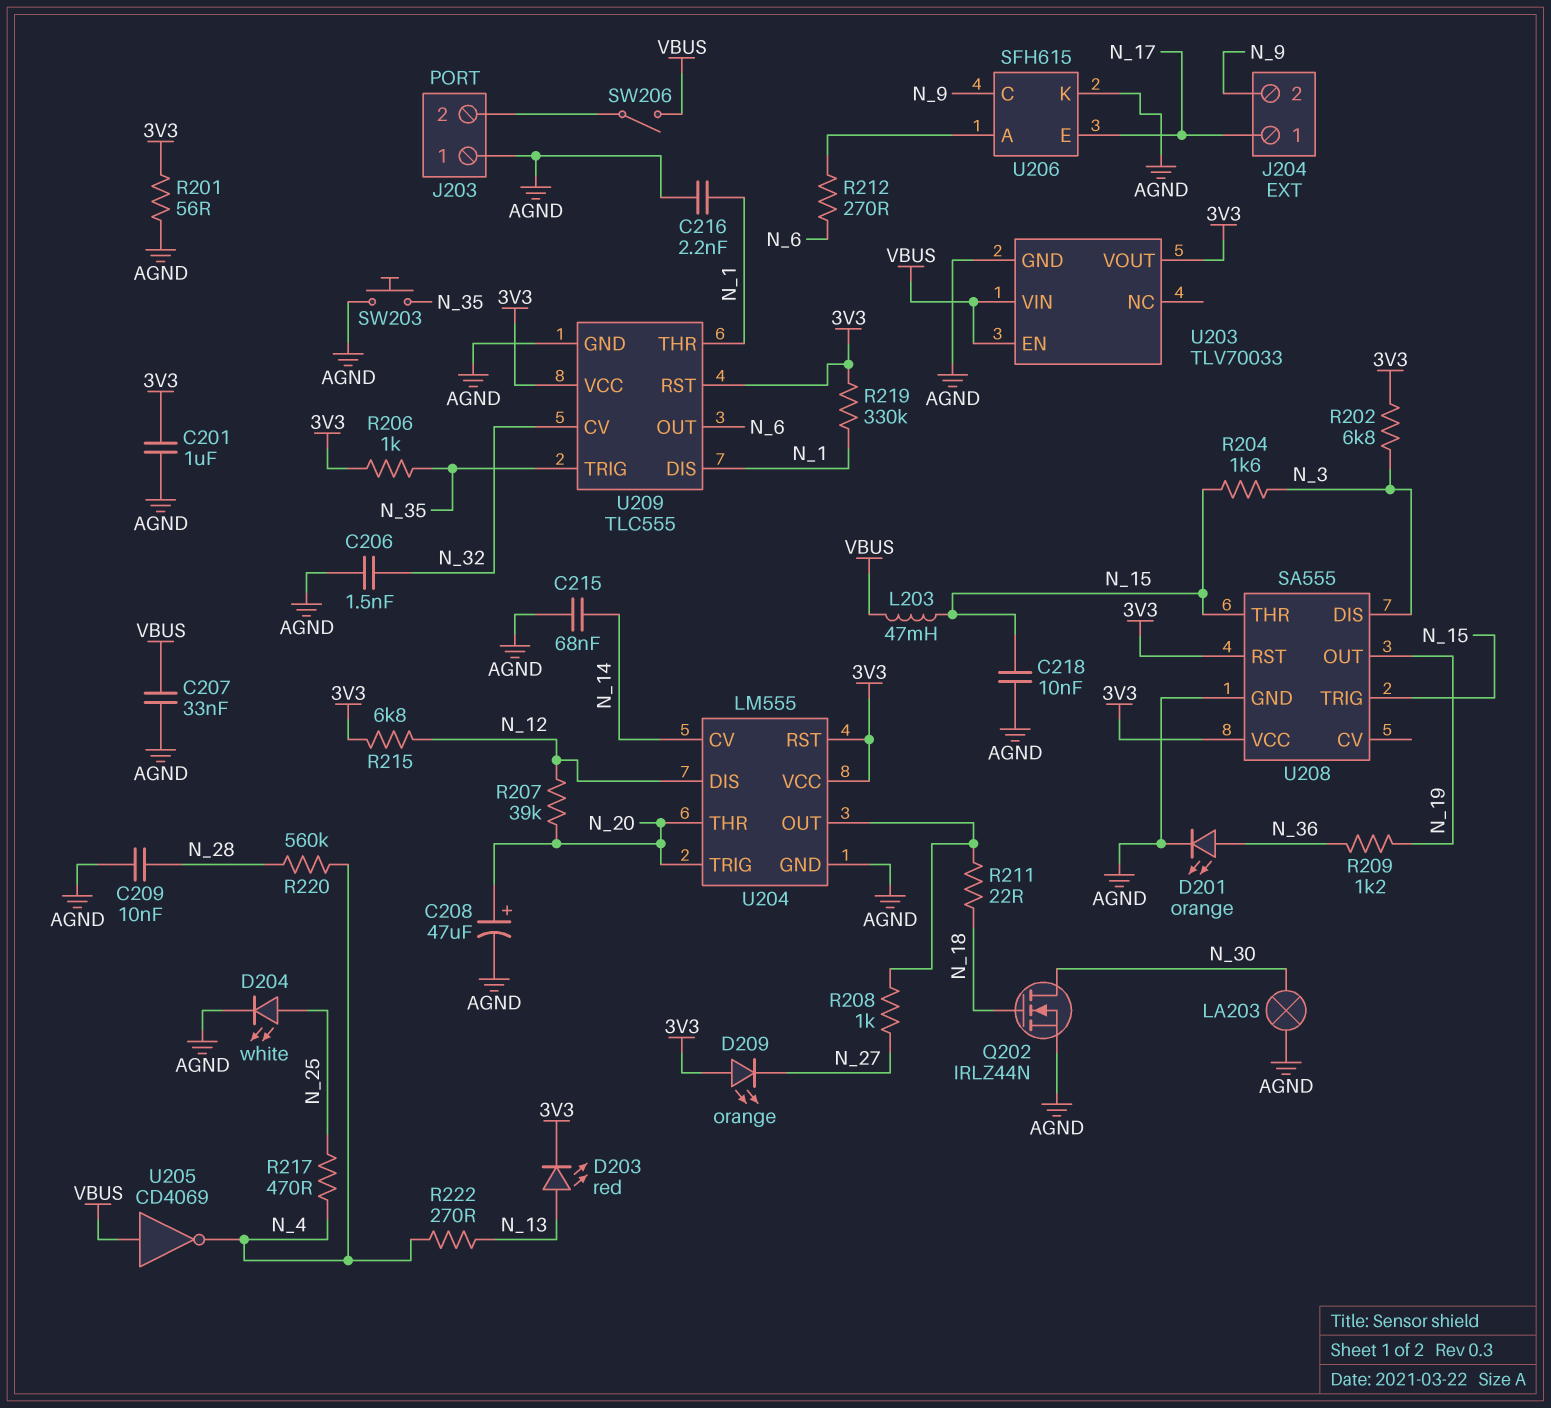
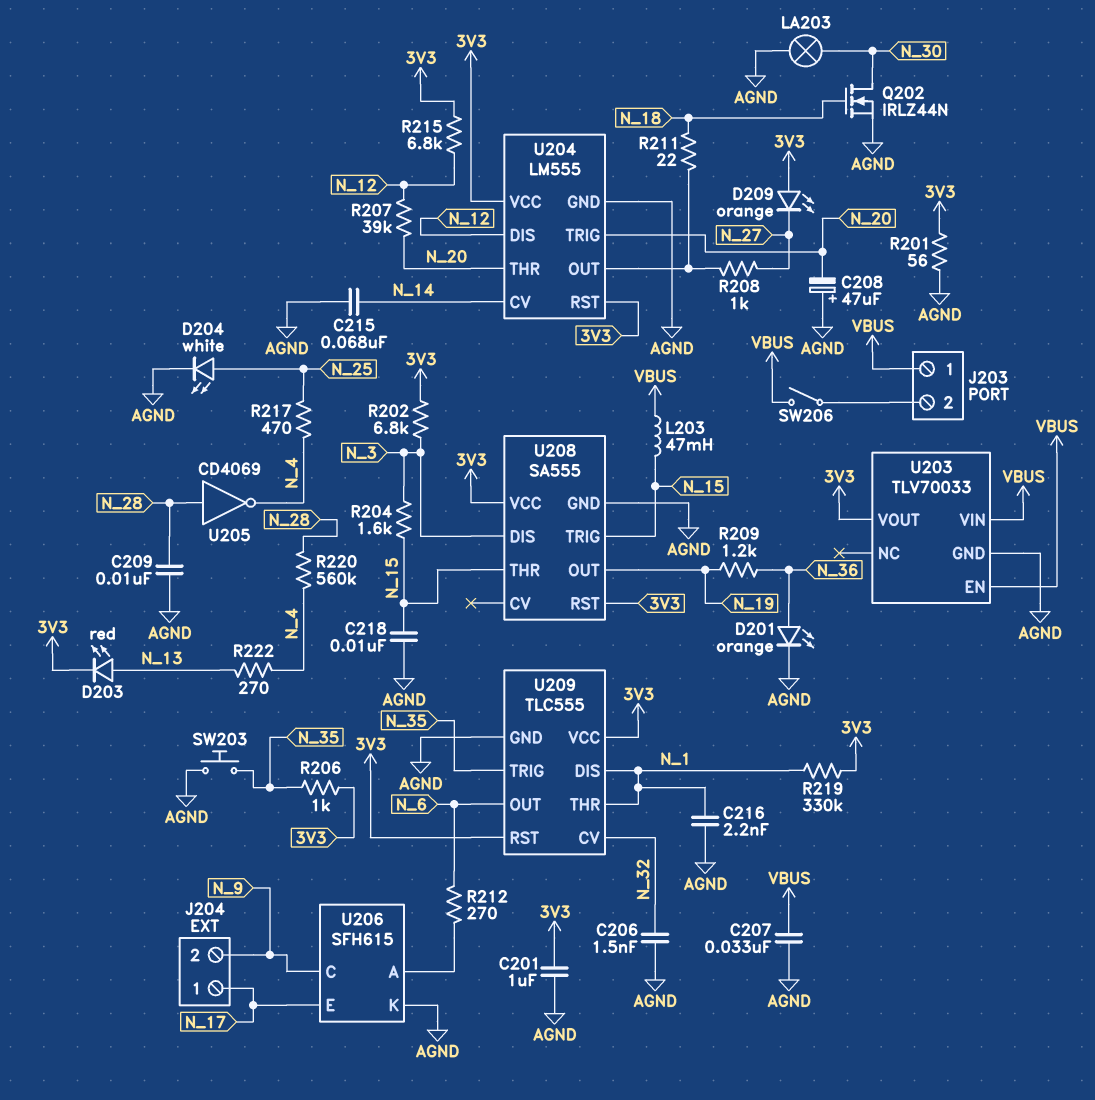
C208: 47uF (plus N_20, minus AGND) -> 47uF (plus AGND, minus N_20)
J203 pin 1: AGND -> VBUS
U205: NOT CD4069 (in VBUS, out N_4) -> NOT CD4069 (in N_28, out N_4)

